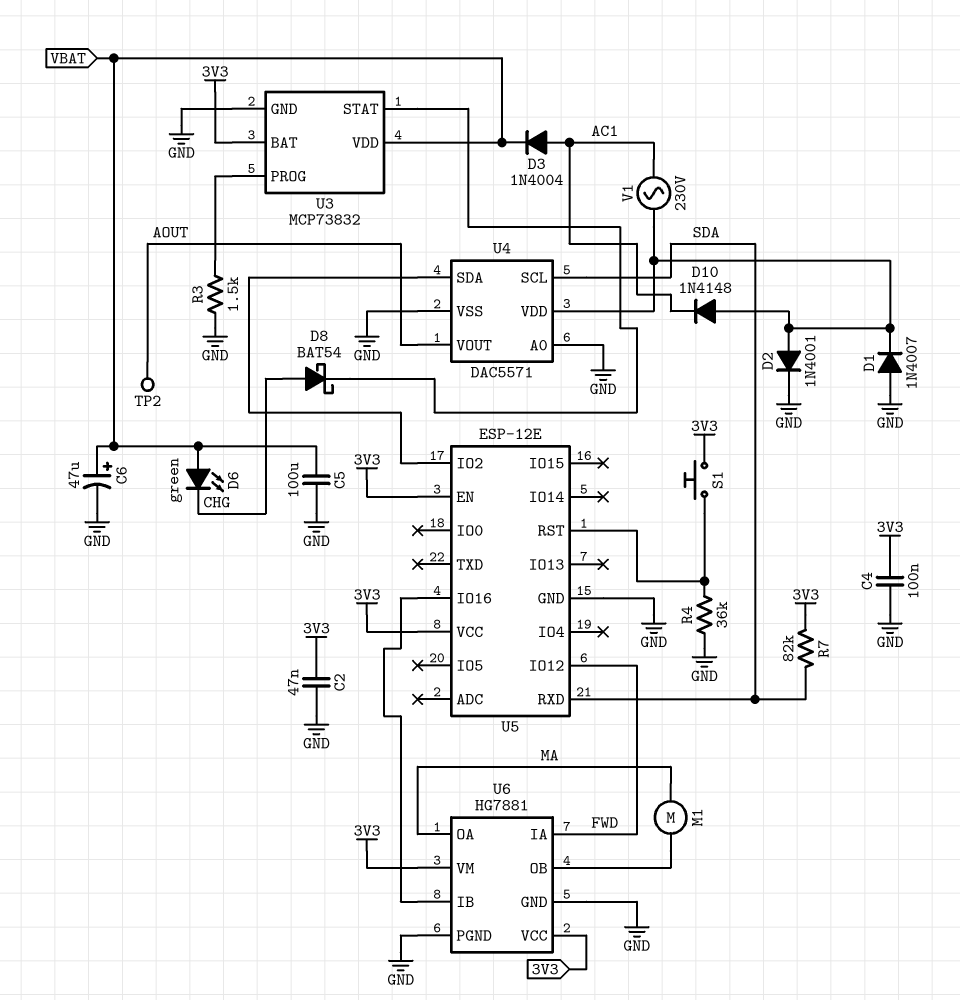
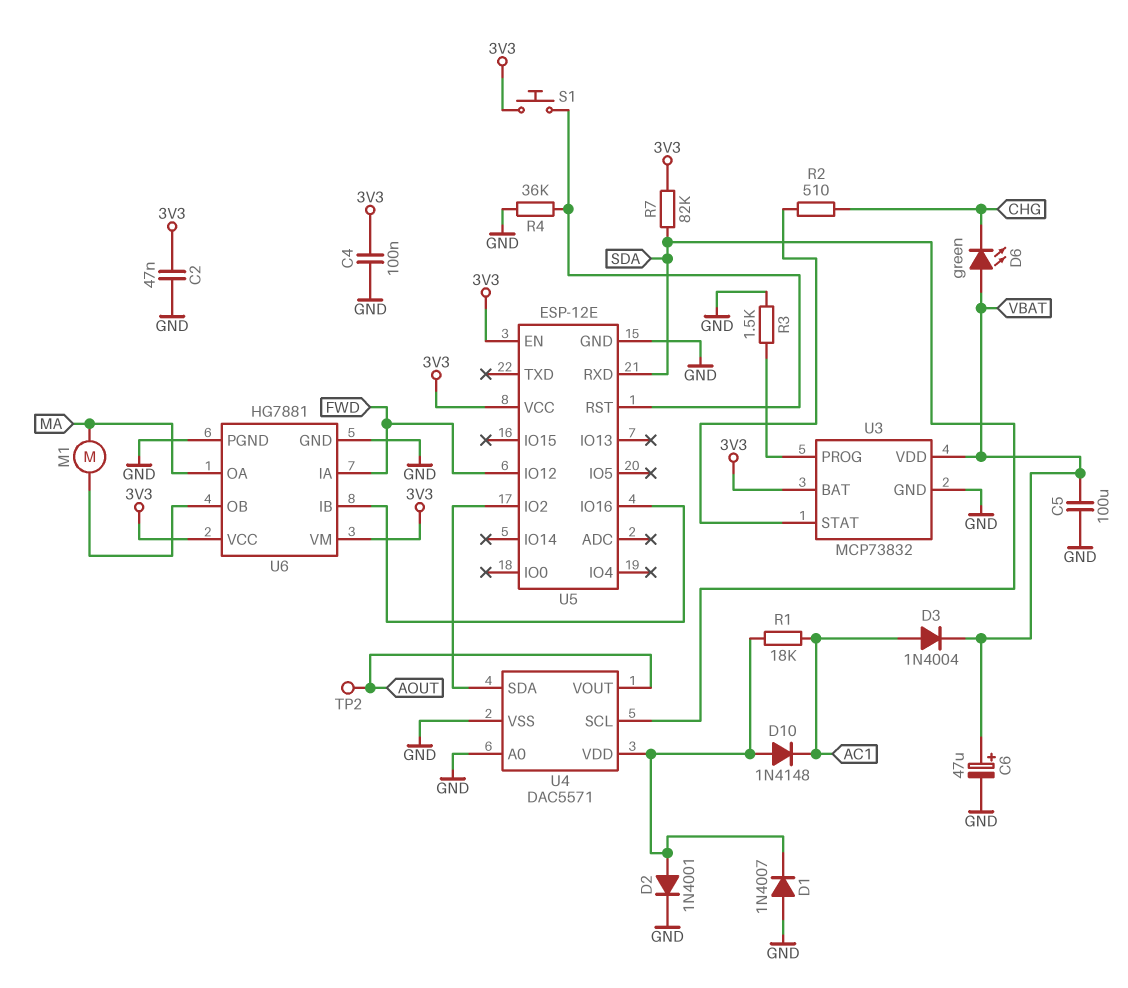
D8: schottky BAT54 (A CHG, K U3/STAT) -> none
R1: none -> 18k (AC1, U4/VDD)
R2: none -> 510 (CHG, U3/STAT)
V1: AC 230V (AC1, U4/VDD) -> none

